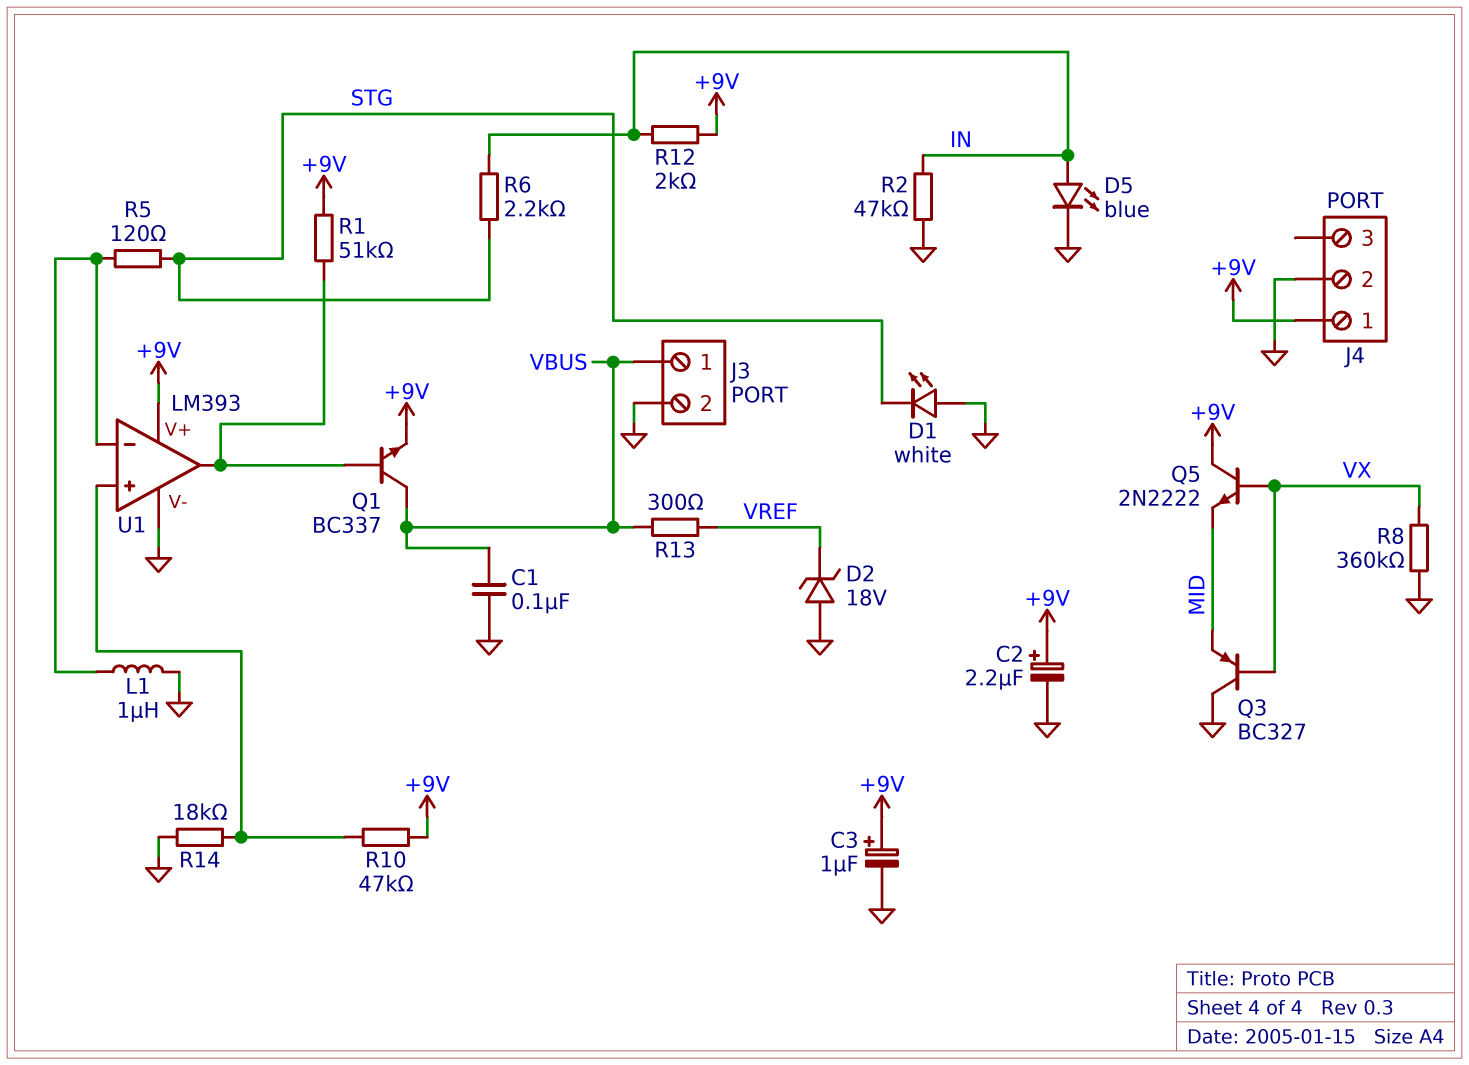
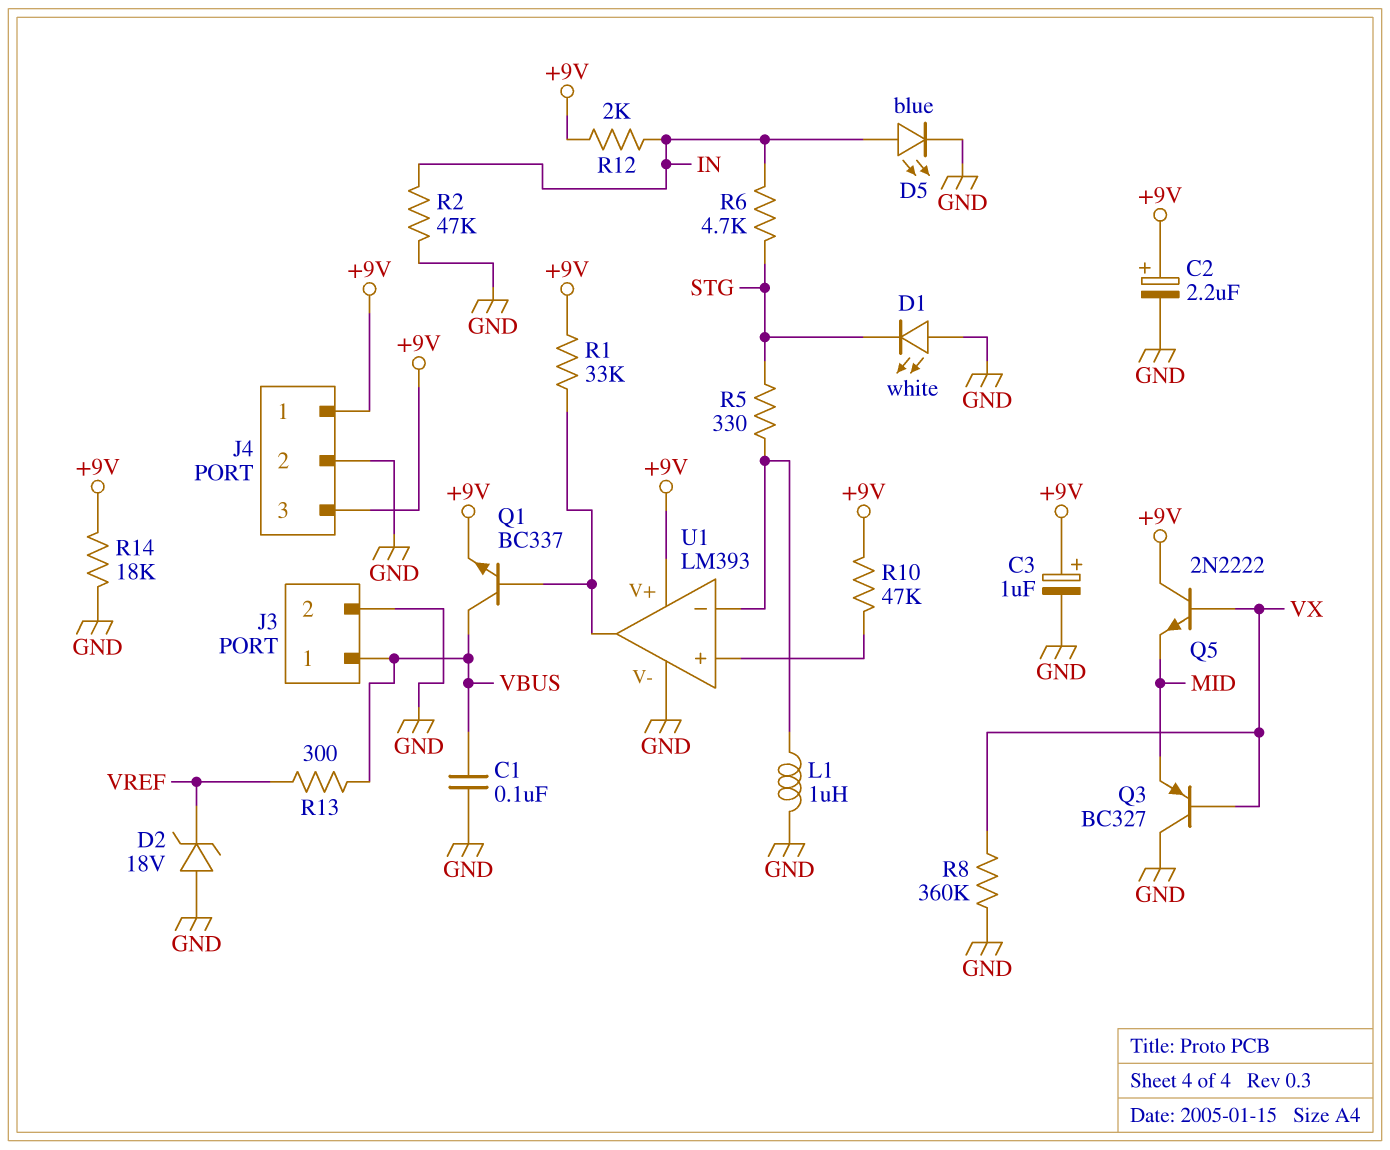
J4 pin 3: none -> +9V
R1: 51k (+9V, U1/out) -> 33k (+9V, U1/out)
R5: 120 (STG, U1/in-) -> 330 (STG, U1/in-)
R6: 2.2k (IN, STG) -> 4.7k (IN, STG)
R14: 18k (GND, U1/in+) -> 18k (+9V, GND)

